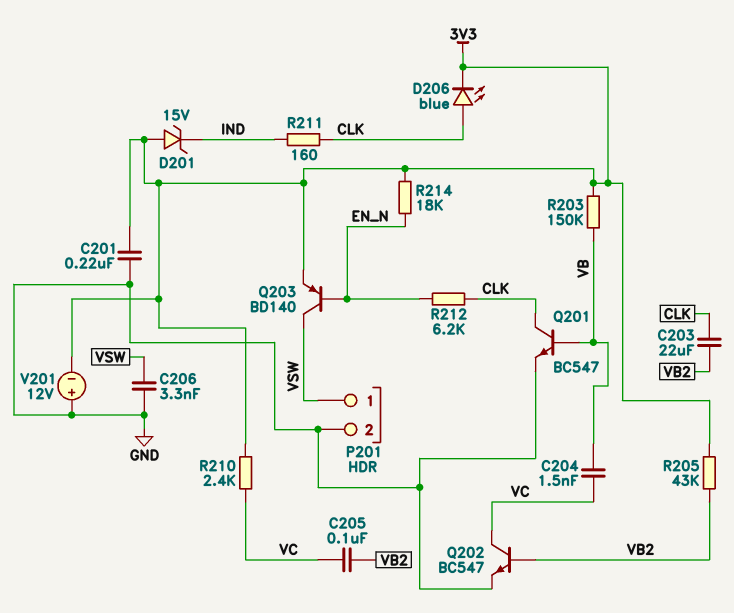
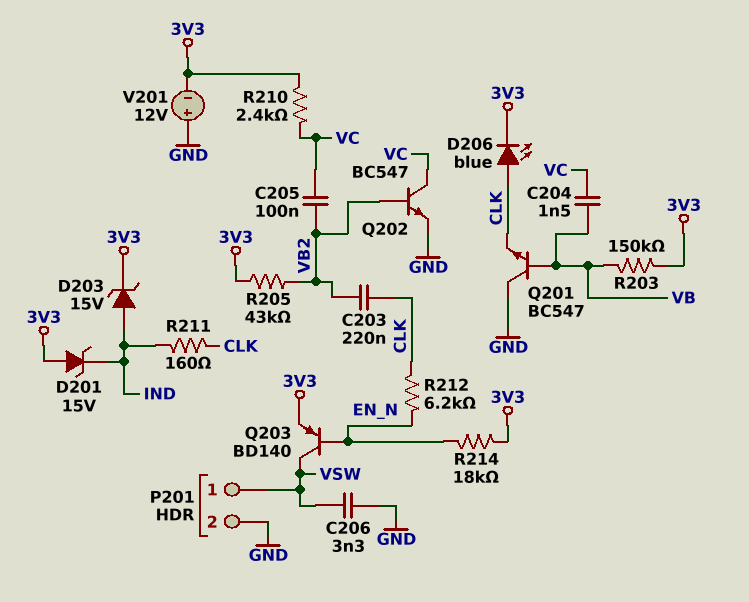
C201: 220nF (3V3, GND) -> none
C203: 22uF (CLK, VB2) -> 220nF (CLK, VB2)
D203: none -> zener 15V (A IND, K 3V3)
Q201: NPN BC547 (B VB, C CLK, E GND) -> NPN BC547 (B VB, C GND, E CLK)

